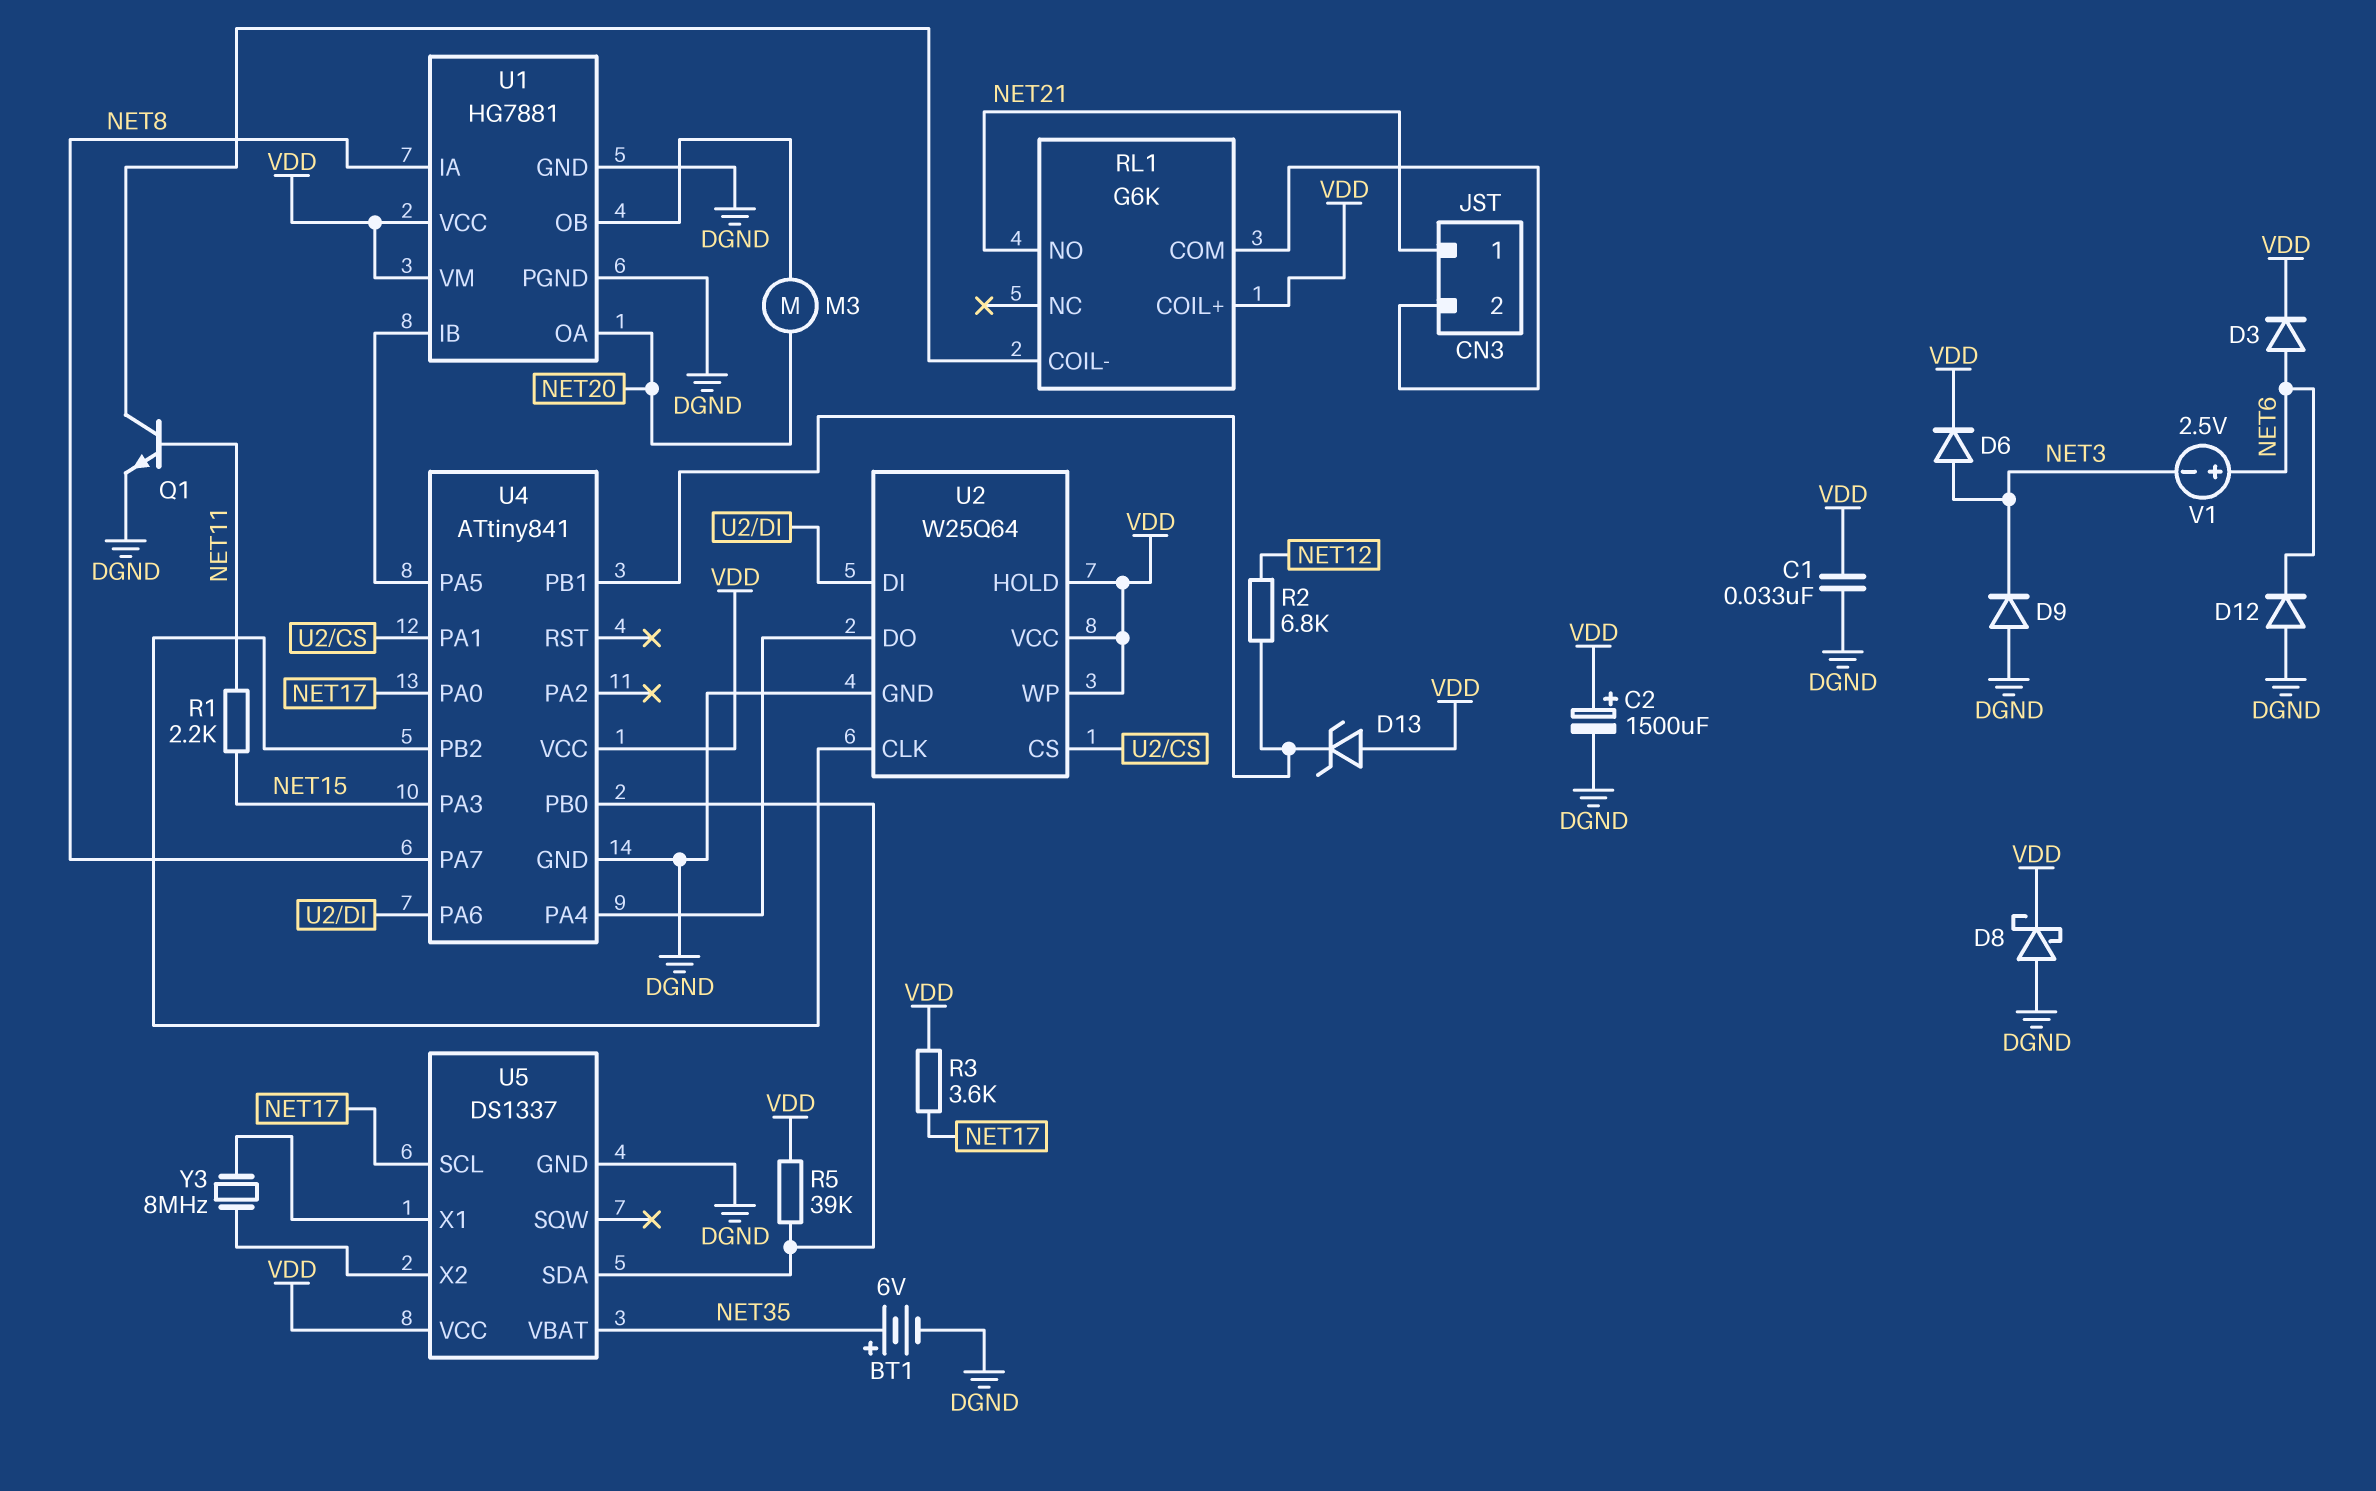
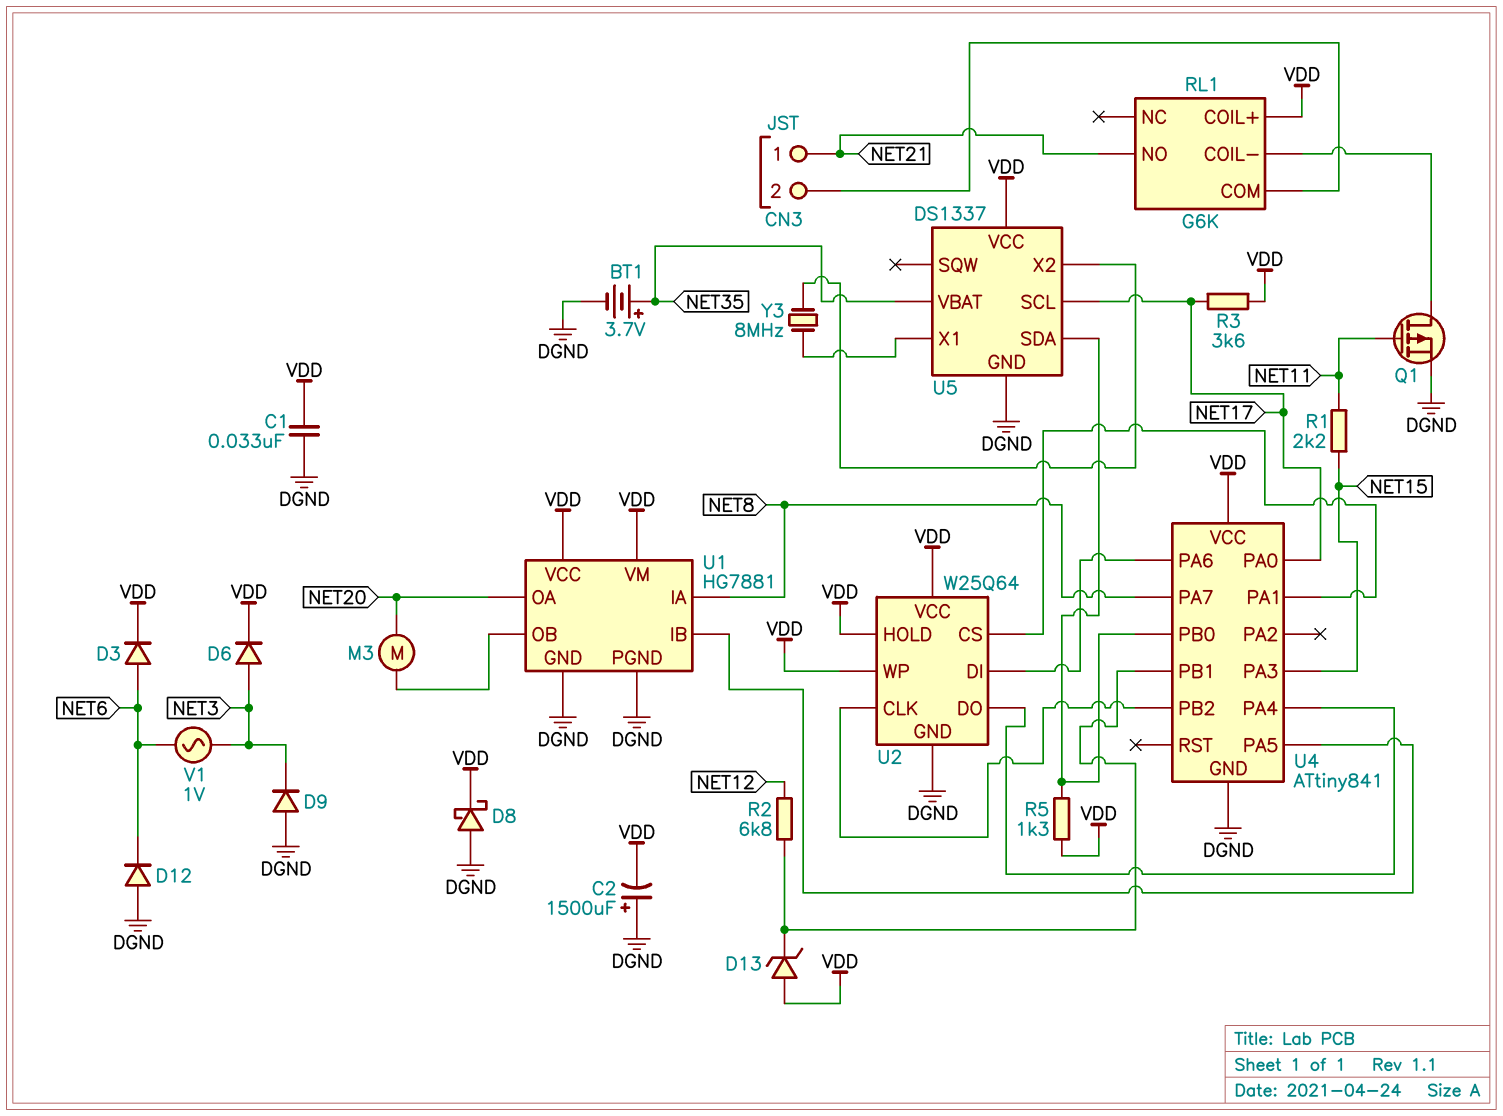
BT1: 6V (plus NET35, minus DGND) -> 3.7V (plus NET35, minus DGND)
C2: 1500uF (plus VDD, minus DGND) -> 1500uF (plus DGND, minus VDD)
Q1: NPN (B NET11, C RL1/COIL-, E DGND) -> PMOS (G NET11, D RL1/COIL-, S DGND)
R5: 39k (U4/PB0, VDD) -> 1.3k (U4/PB0, VDD)
V1: 2.5V (plus NET6, minus NET3) -> AC 1V (NET3, NET6)

